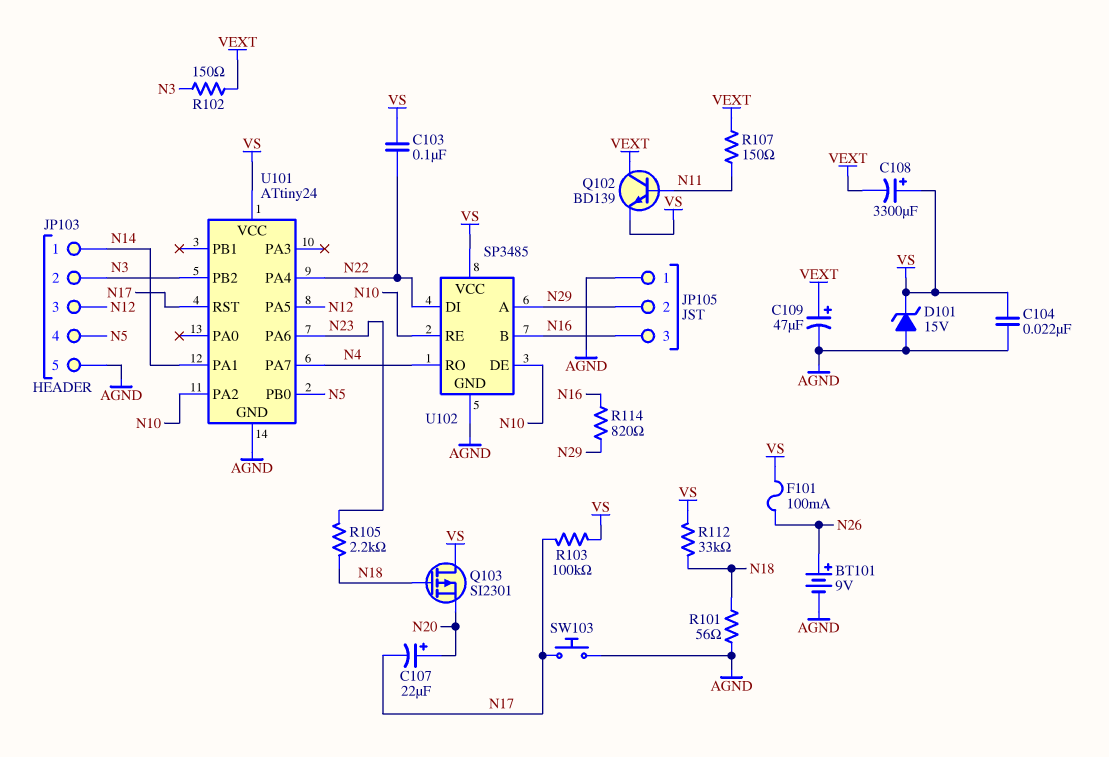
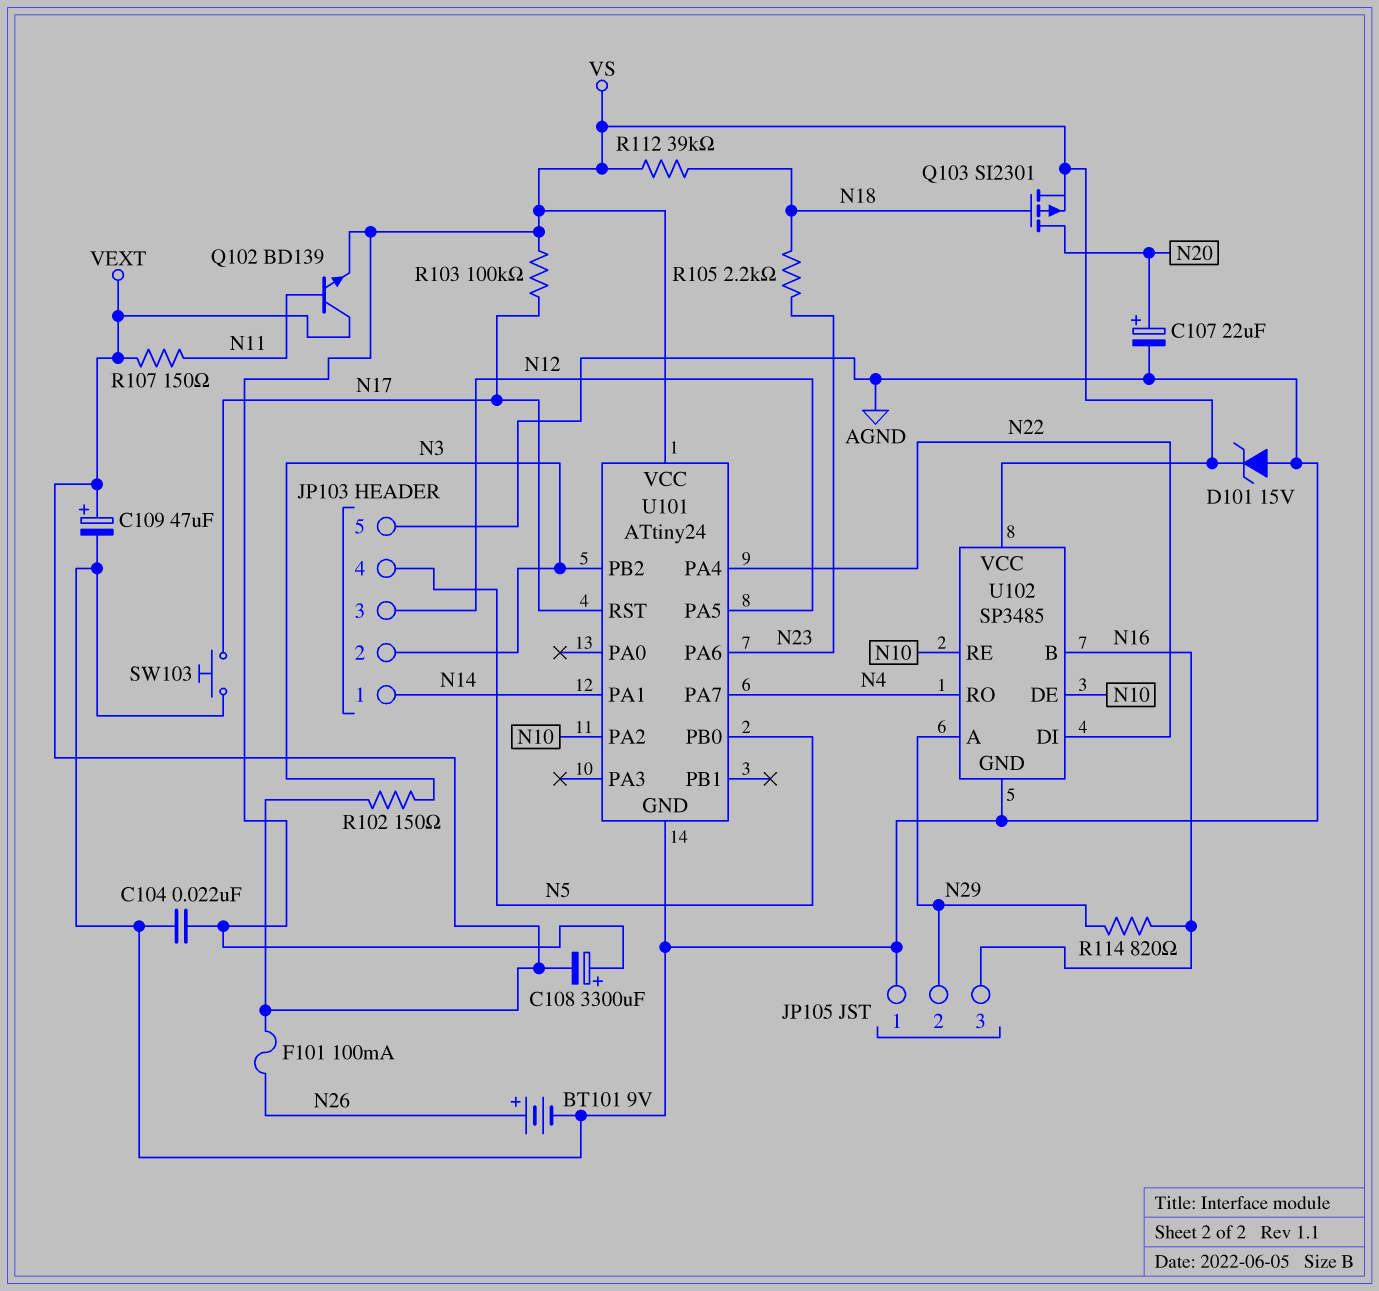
C103: 100nF (N22, VS) -> none
C107: 22uF (plus N20, minus N17) -> 22uF (plus N20, minus AGND)
F101: 100mA (N26, VS) -> 100mA (N26, VEXT)
Q103: PMOS SI2301 (G N18, D VS, S N20) -> PMOS SI2301 (G N18, D N20, S VS)
R101: 56 (AGND, N18) -> none
R112: 33k (N18, VS) -> 39k (N18, VS)

